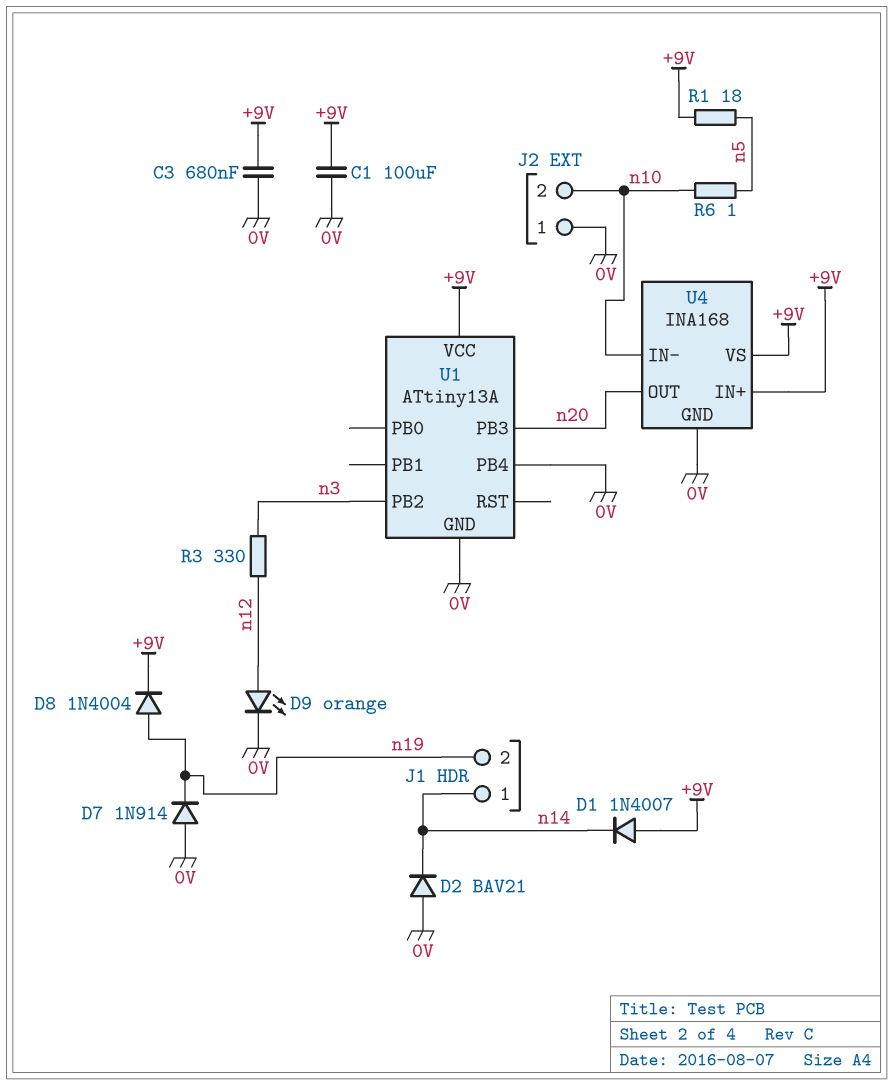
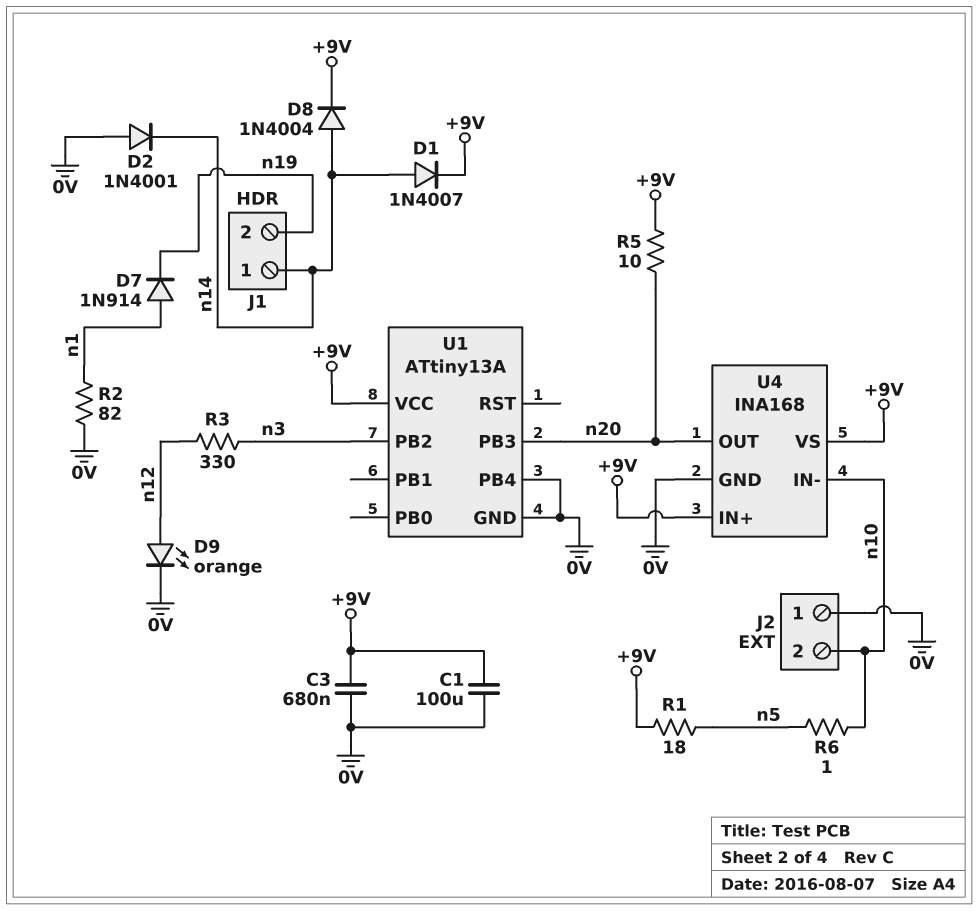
D1: diode 1N4007 (A +9V, K n14) -> diode 1N4007 (A n14, K +9V)
D2: diode BAV21 (A 0V, K n14) -> diode 1N4001 (A 0V, K n14)
D7: diode 1N914 (A 0V, K n19) -> diode 1N914 (A n1, K n19)
D8: diode 1N4004 (A n19, K +9V) -> diode 1N4004 (A n14, K +9V)
R2: none -> 82 (0V, n1)
R5: none -> 10 (+9V, n20)

